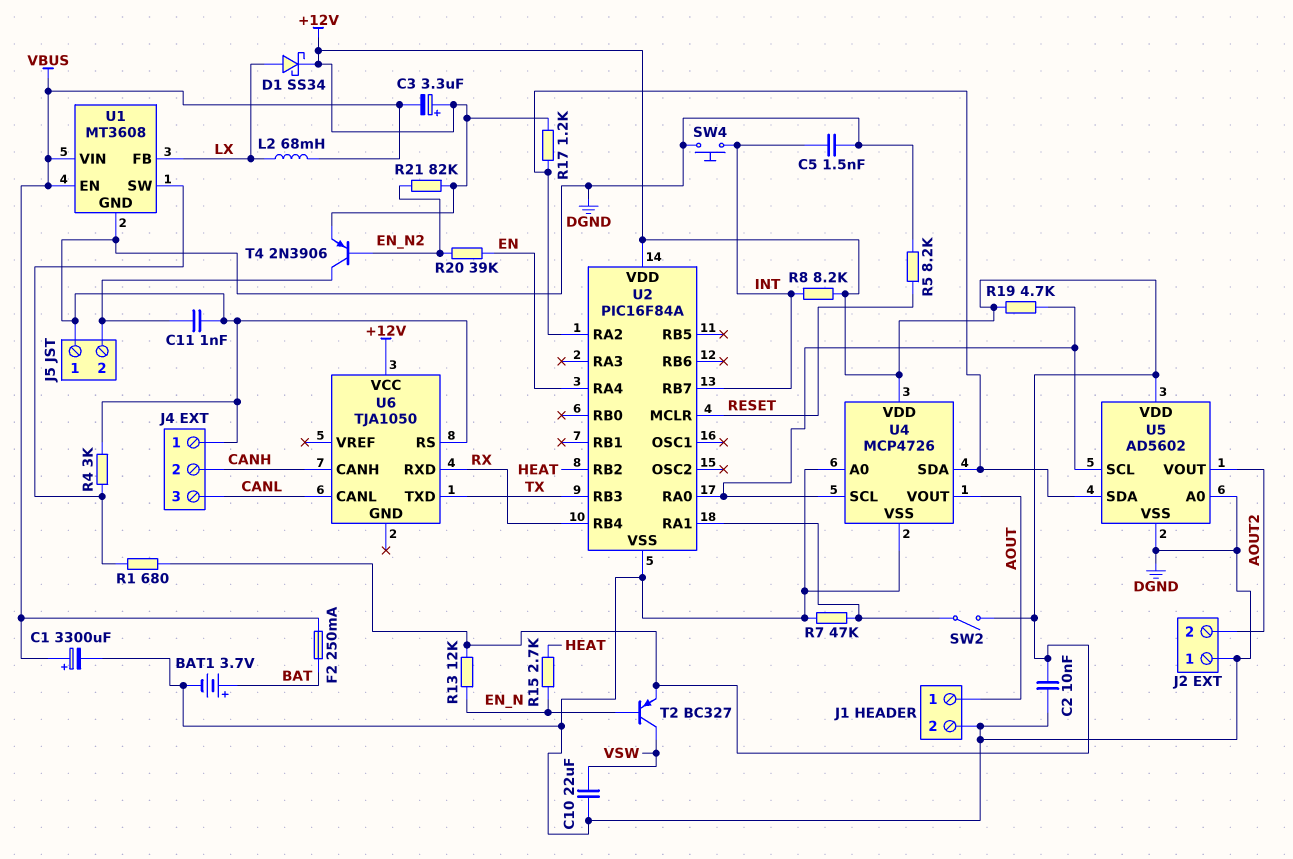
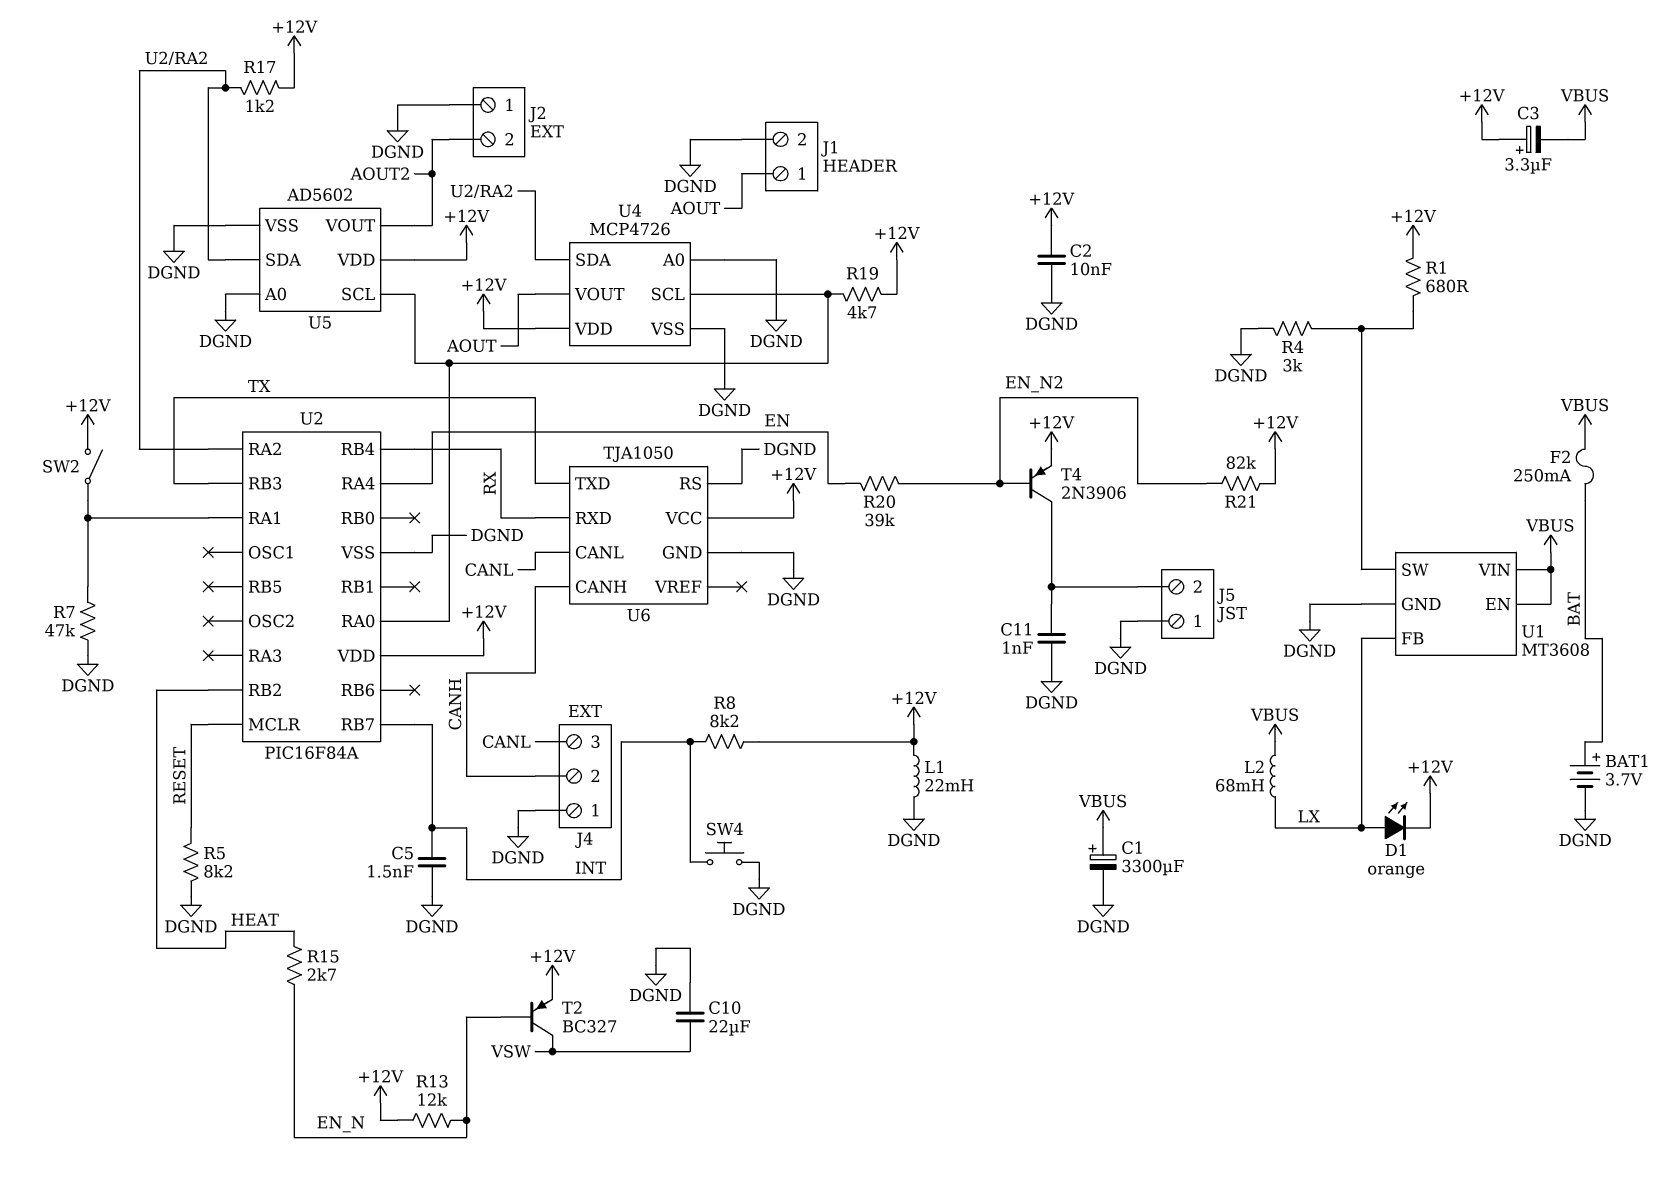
D1: schottky SS34 (A LX, K +12V) -> LED orange (A LX, K +12V)
L1: none -> 22mH (+12V, DGND)
U6 pin GND: none -> DGND

